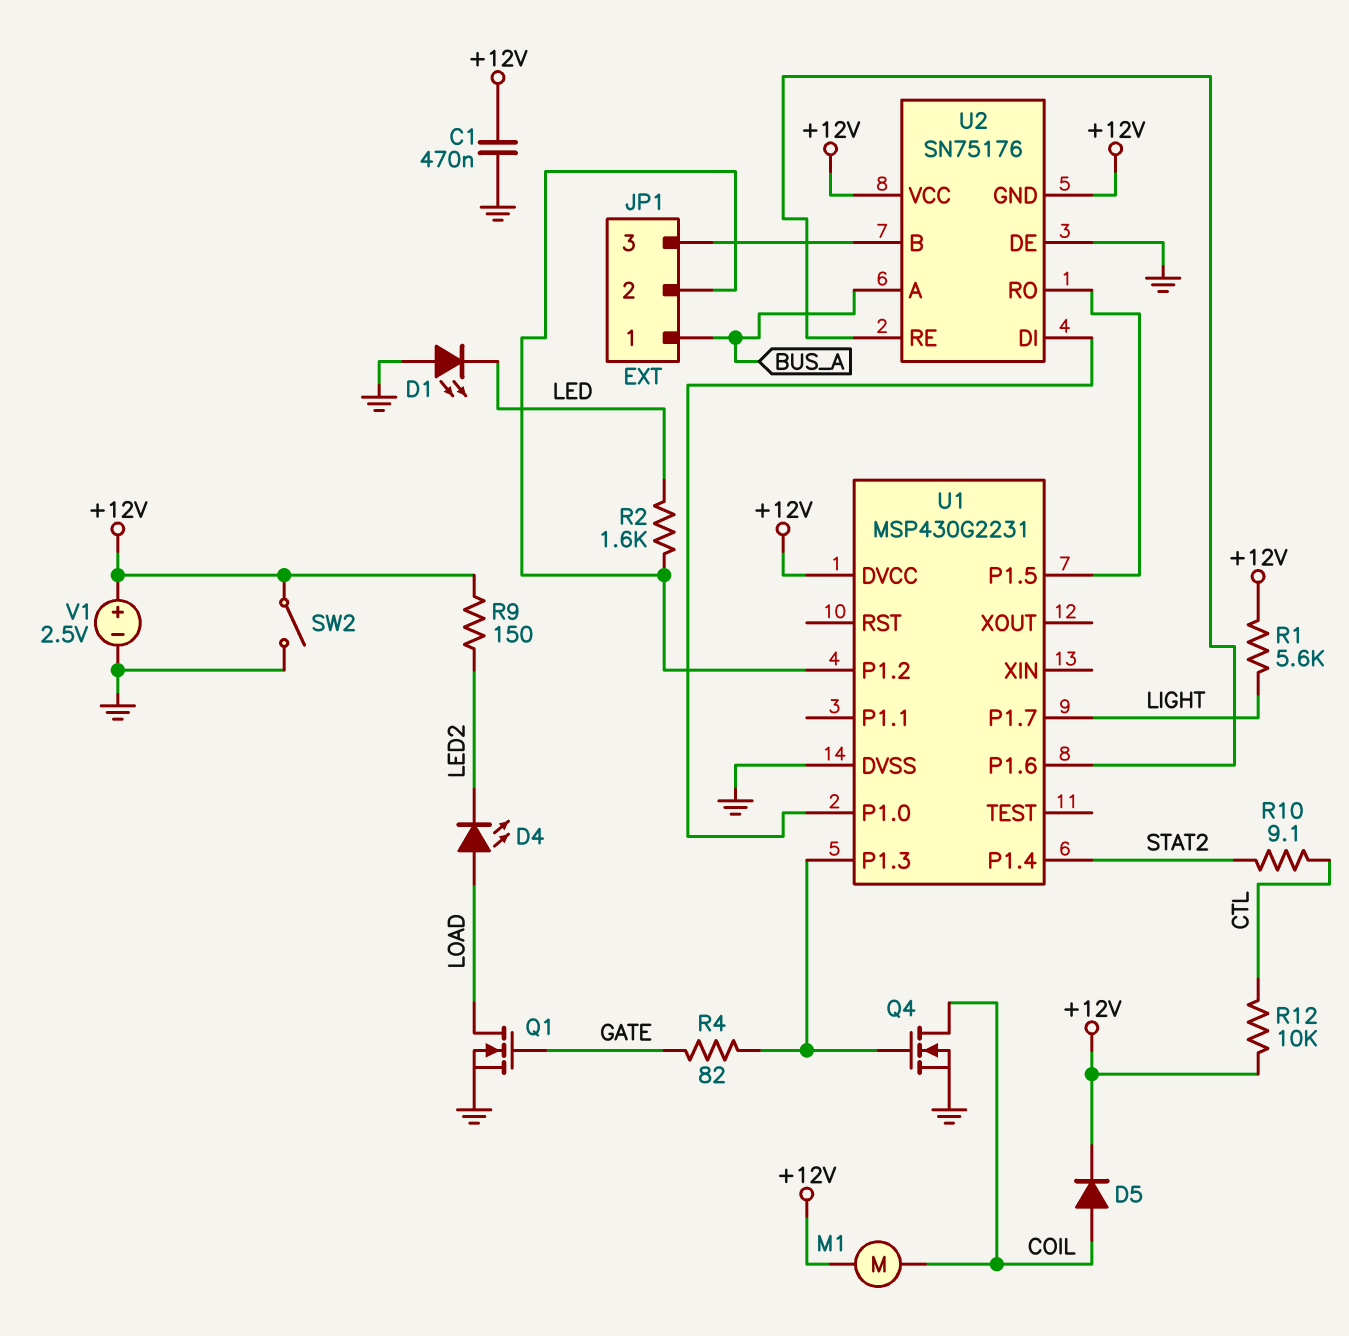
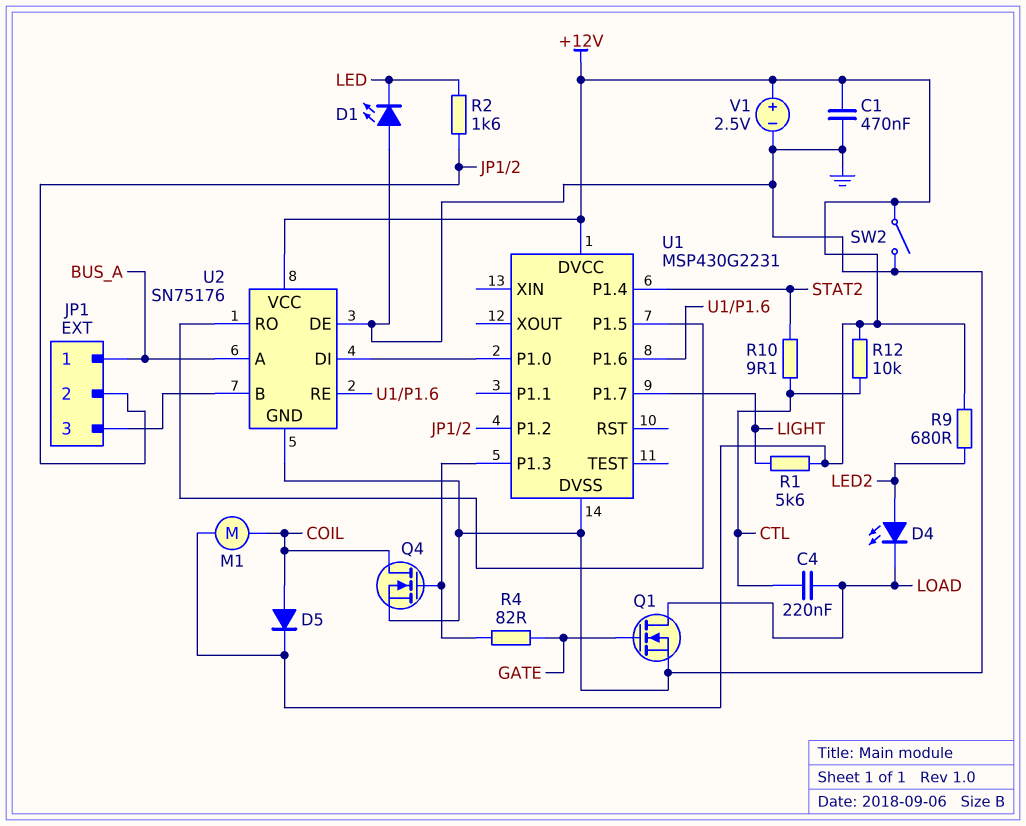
C4: none -> 220nF (CTL, LOAD)
D4: LED (A LOAD, K LED2) -> LED (A LED2, K LOAD)
R9: 150 (+12V, LED2) -> 680 (+12V, LED2)
U2 pin GND: +12V -> GND

